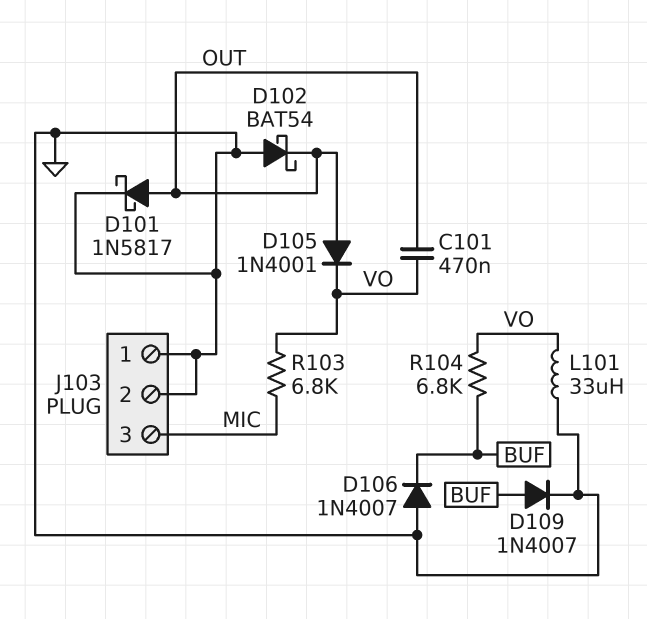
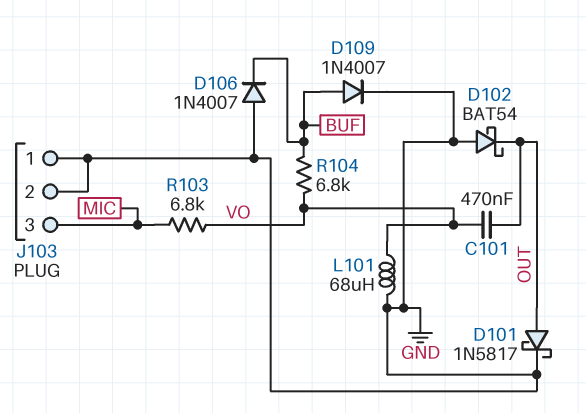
D105: diode 1N4001 (A OUT, K VO) -> none
L101: 33uH (GND, VO) -> 68uH (GND, VO)

